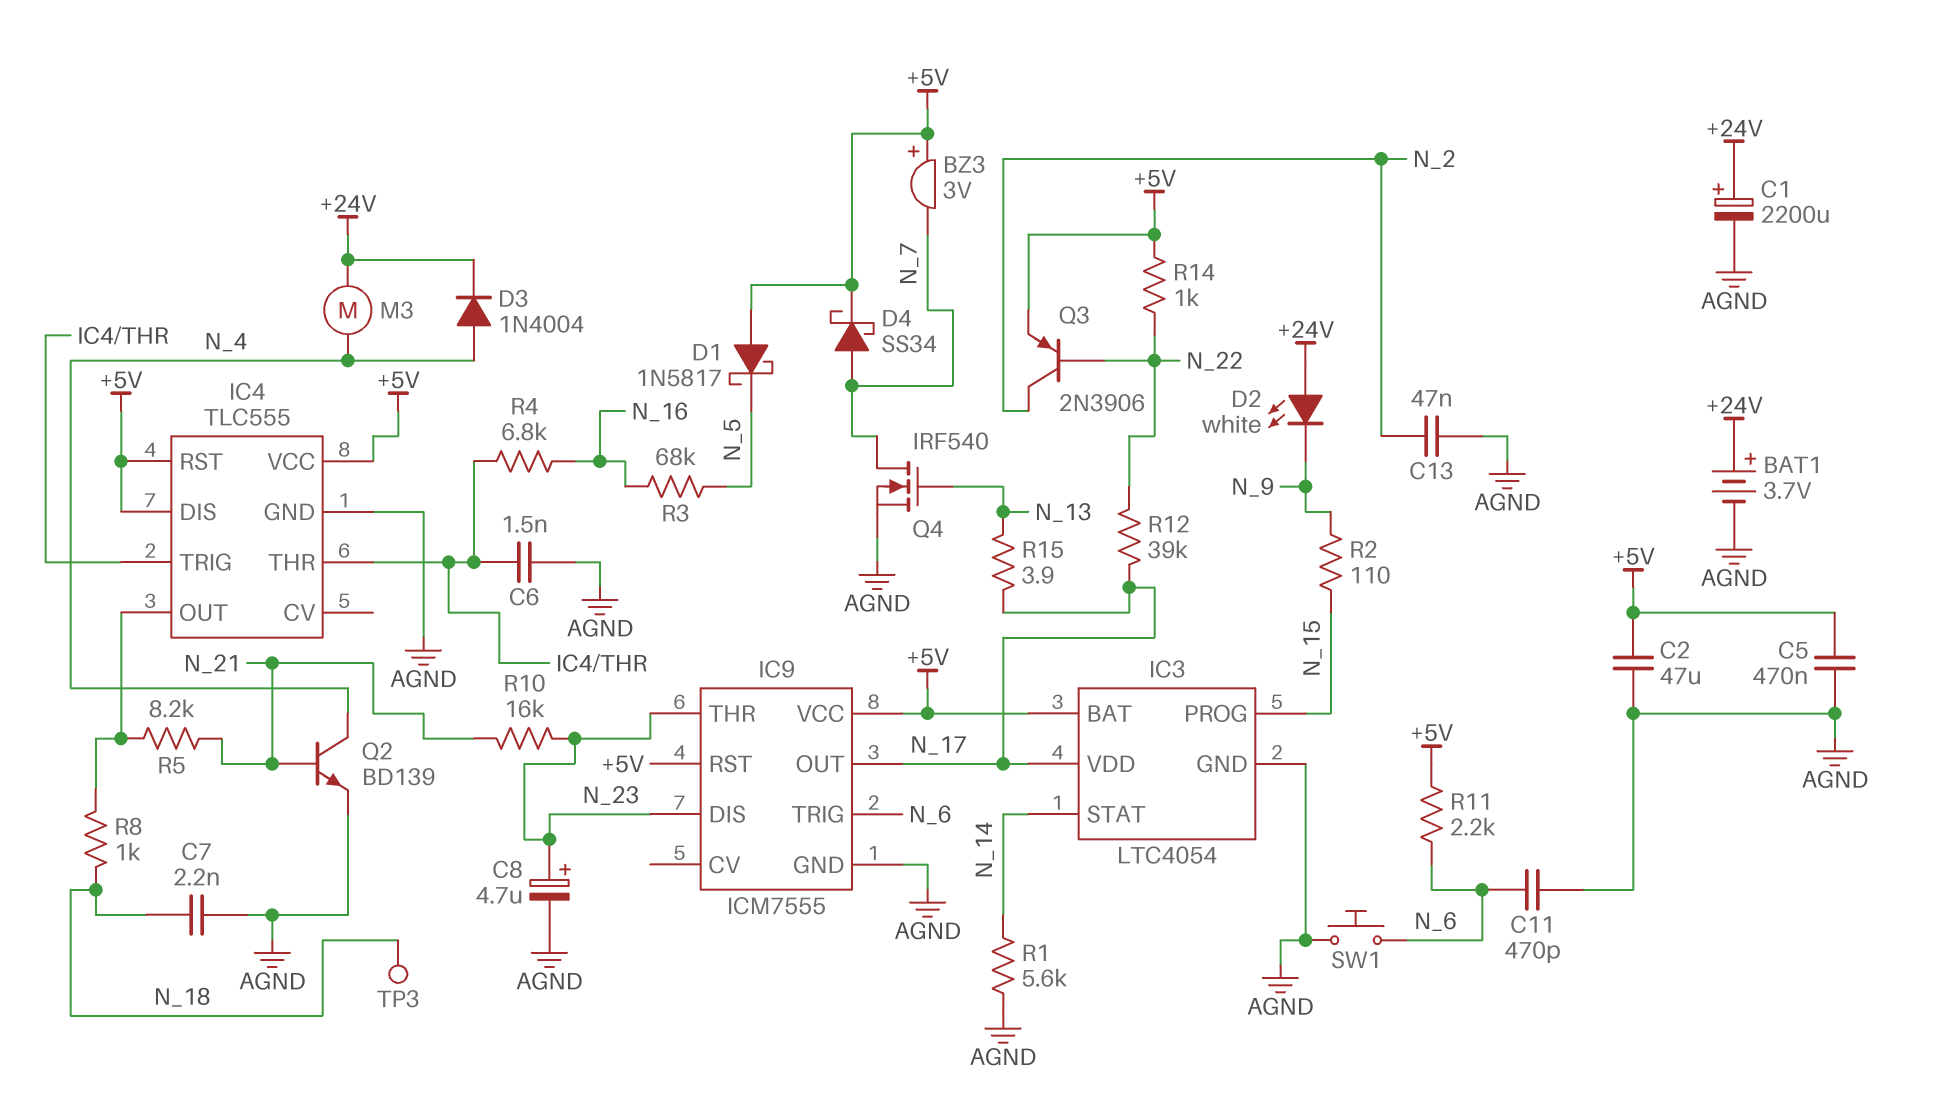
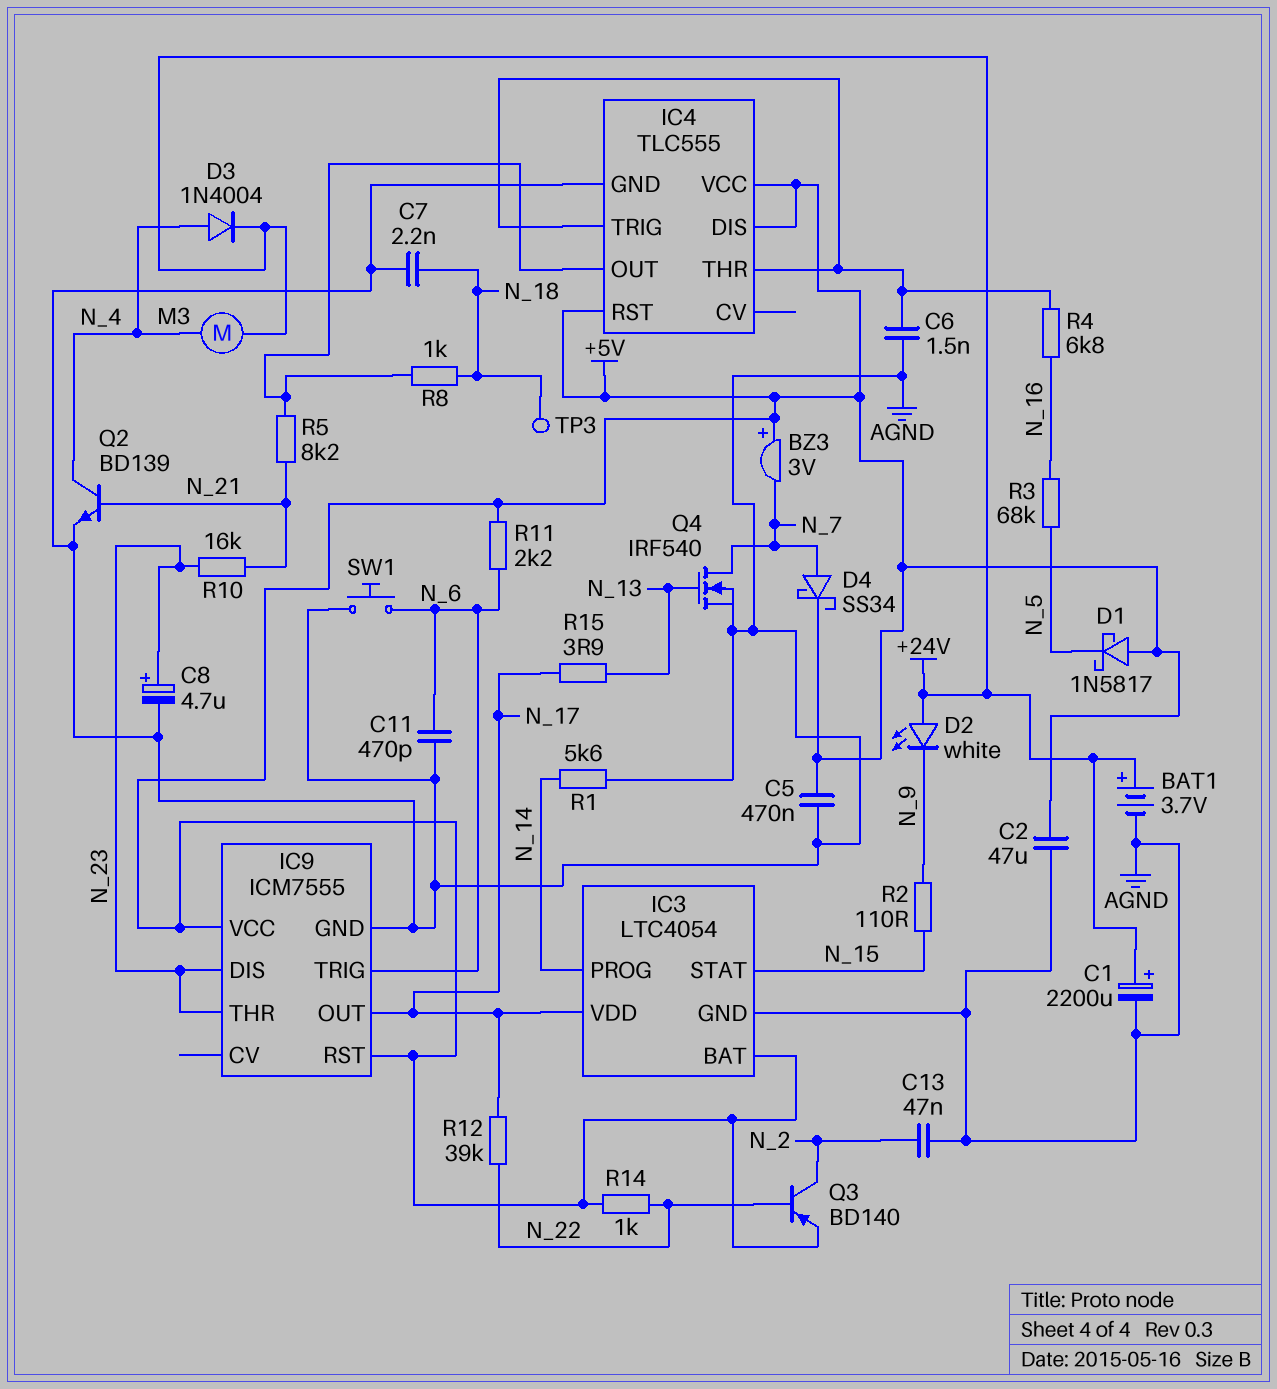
IC3 pin PROG: N_15 -> N_14
IC3 pin STAT: N_14 -> N_15
Q3: PNP 2N3906 (B N_22, C N_2, E +5V) -> PNP BD140 (B N_22, C N_2, E +5V)

